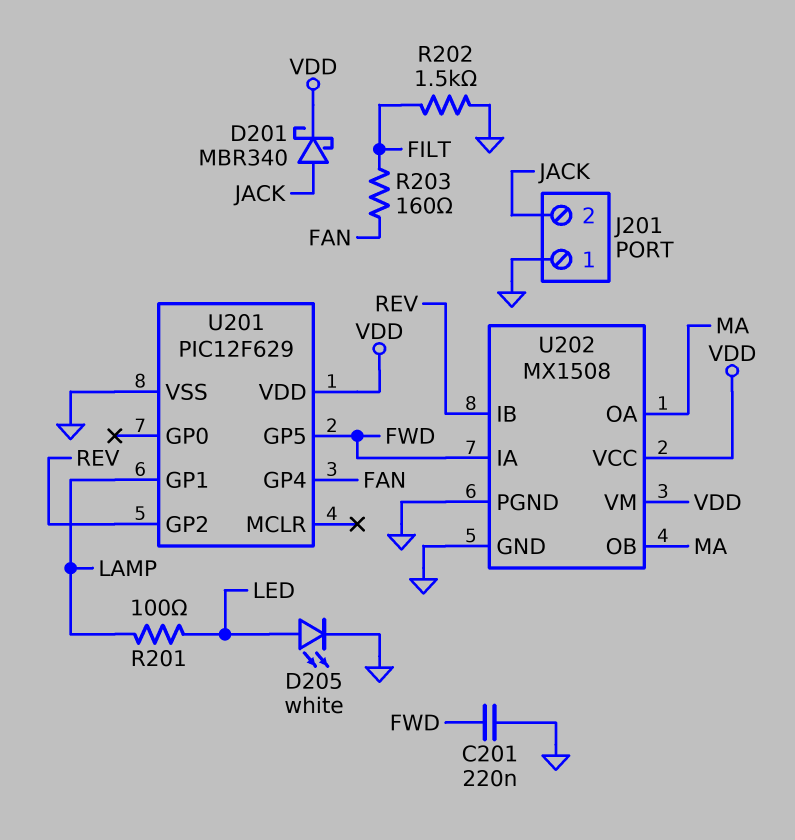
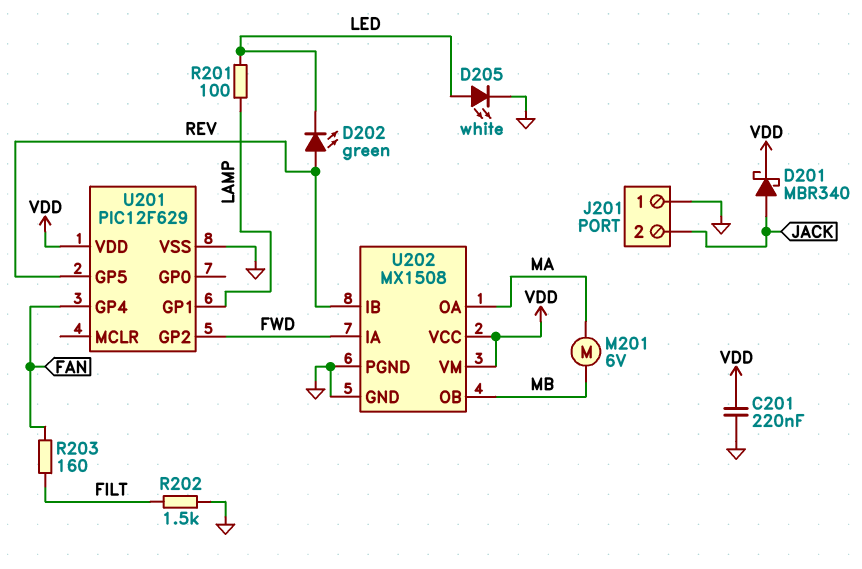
C201: 220nF (FWD, GND) -> 220nF (GND, VDD)
D202: none -> LED green (A REV, K LED)
M201: none -> motor 6V (MA, MB)
U201 pin GP2: REV -> FWD
U201 pin GP5: FWD -> REV
U202 pin OB: MA -> MB

